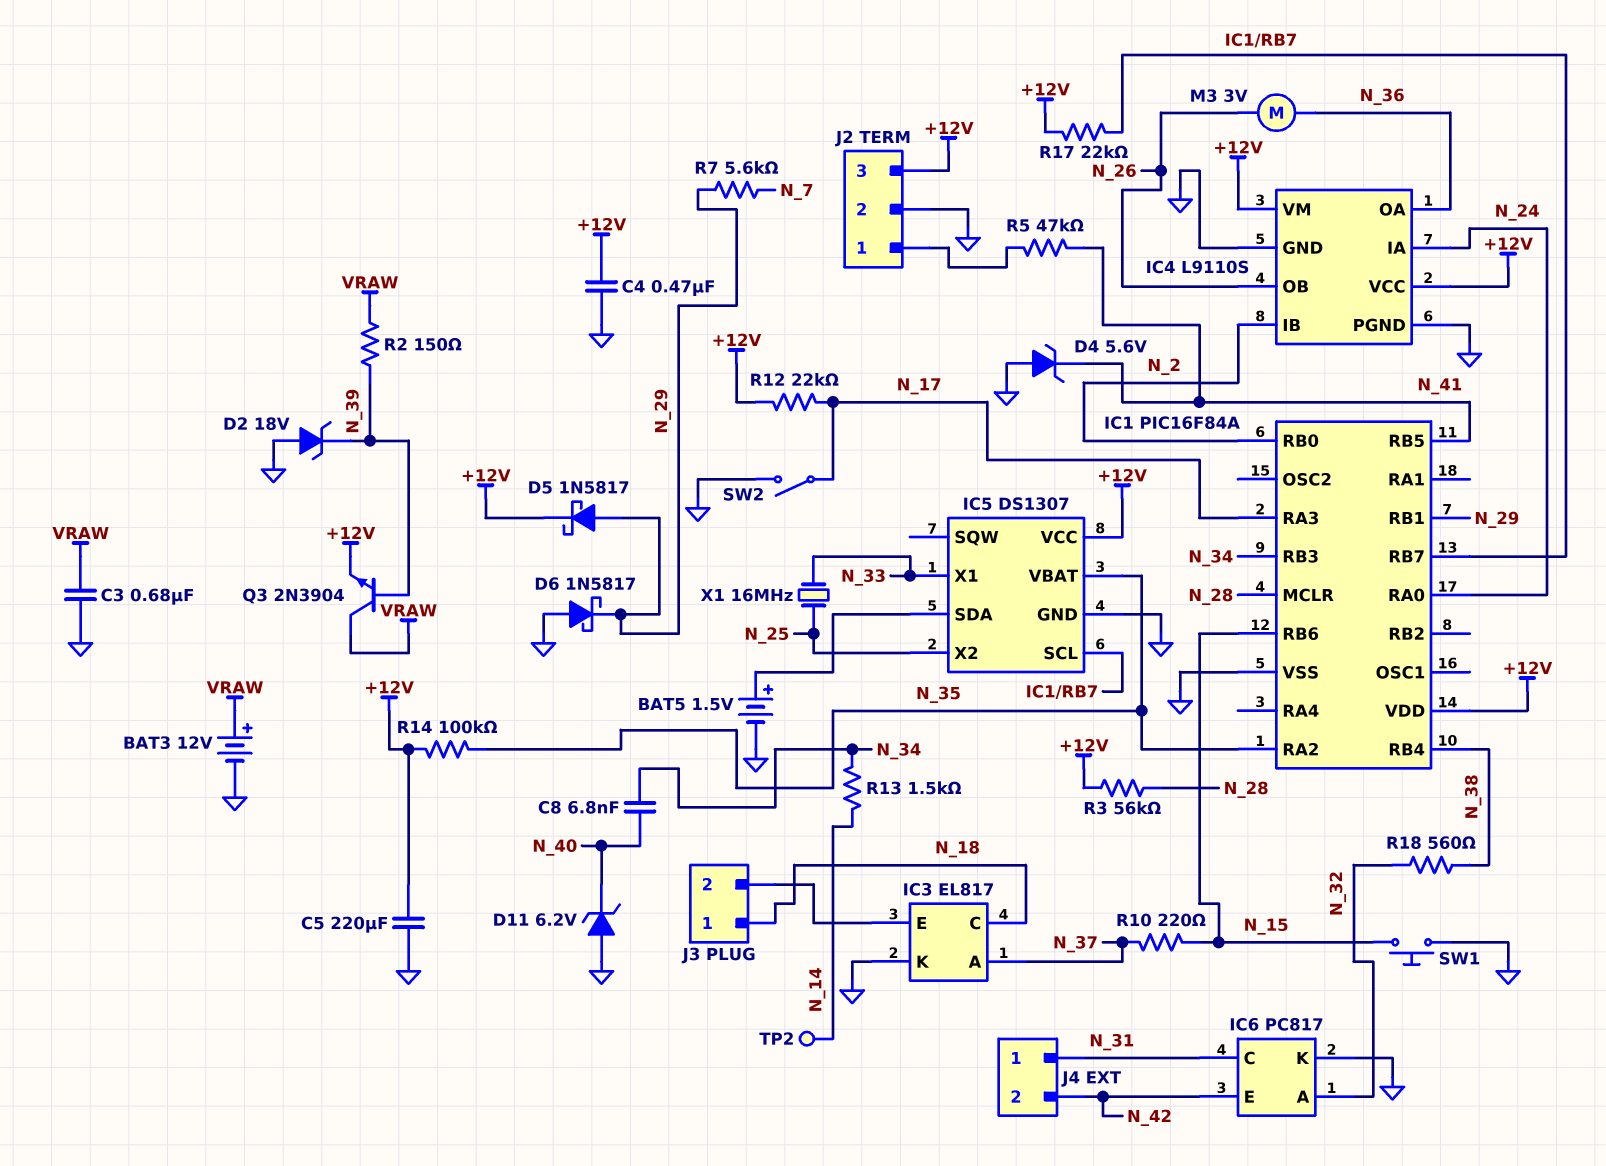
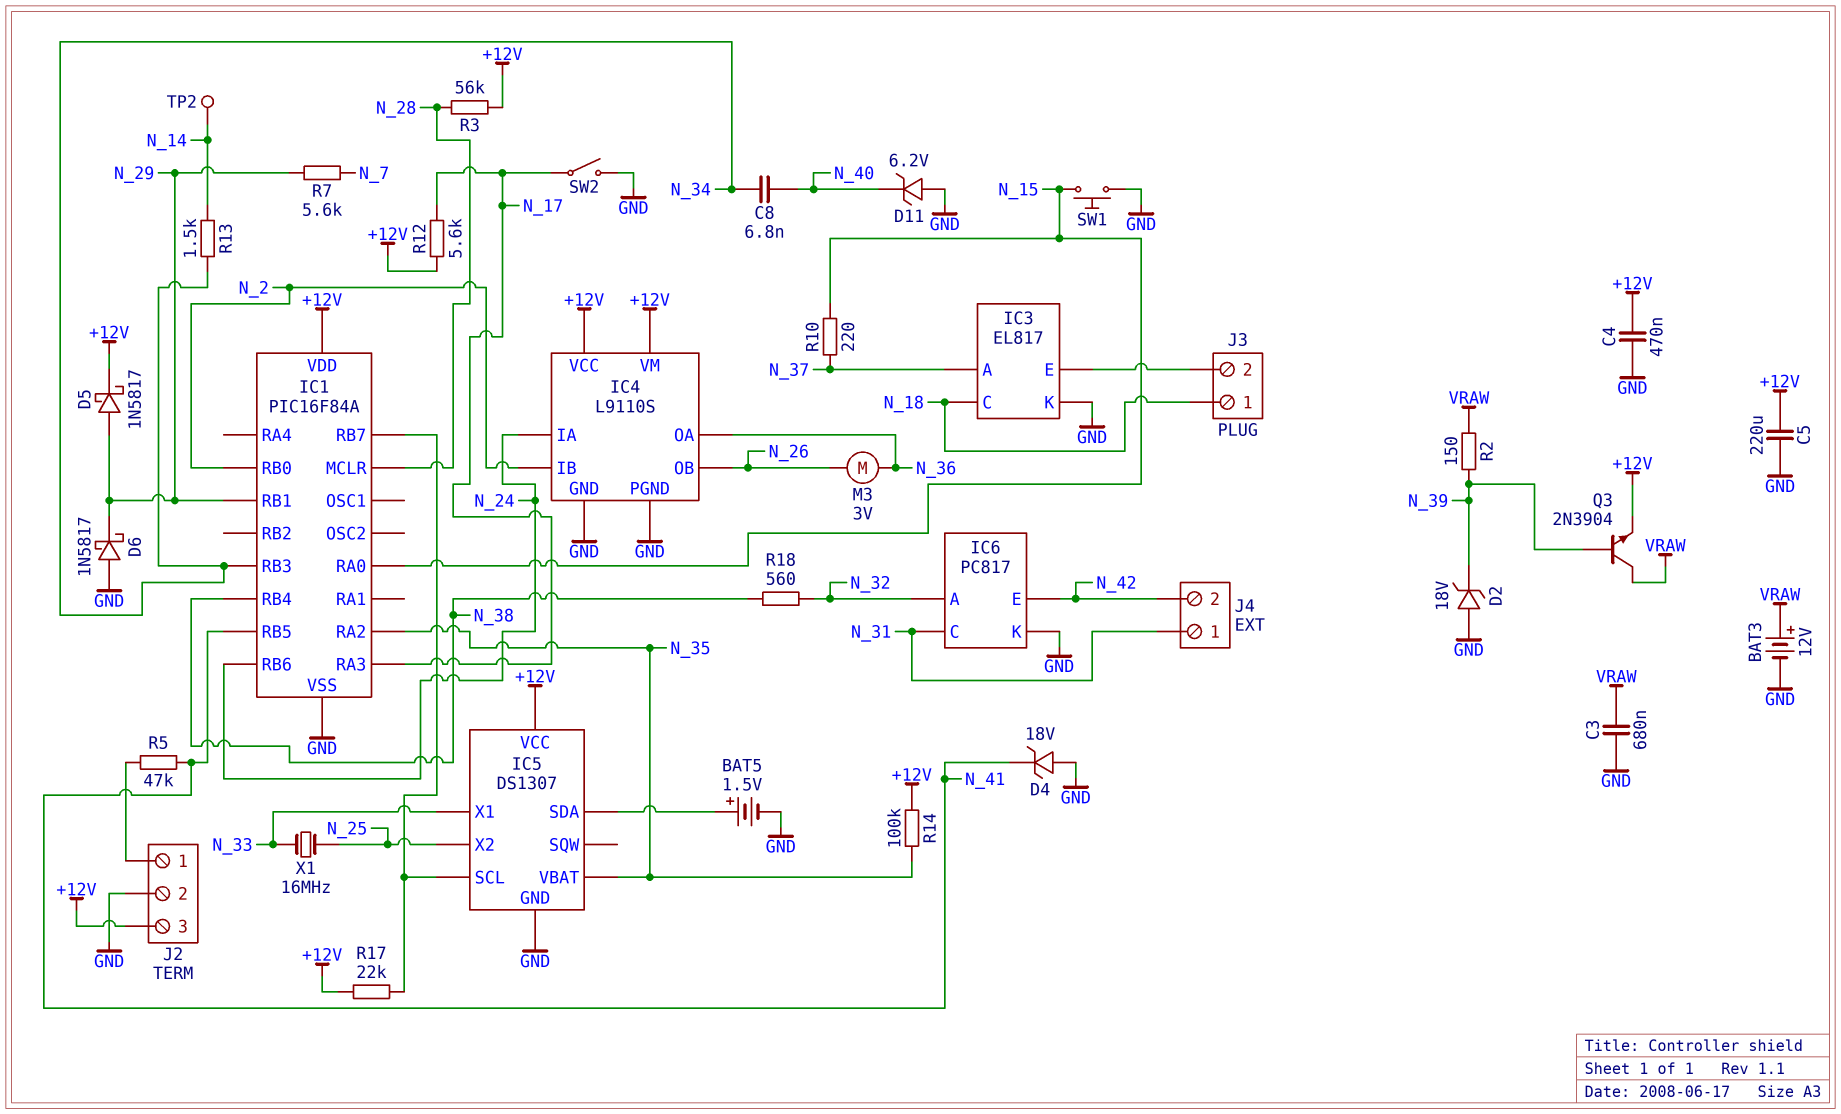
D4: zener 5.6V (A GND, K N_41) -> zener 18V (A GND, K N_41)
IC1 pin RA0: N_24 -> N_15
IC1 pin RB6: N_15 -> N_24
R12: 22k (+12V, N_17) -> 5.6k (+12V, N_17)

